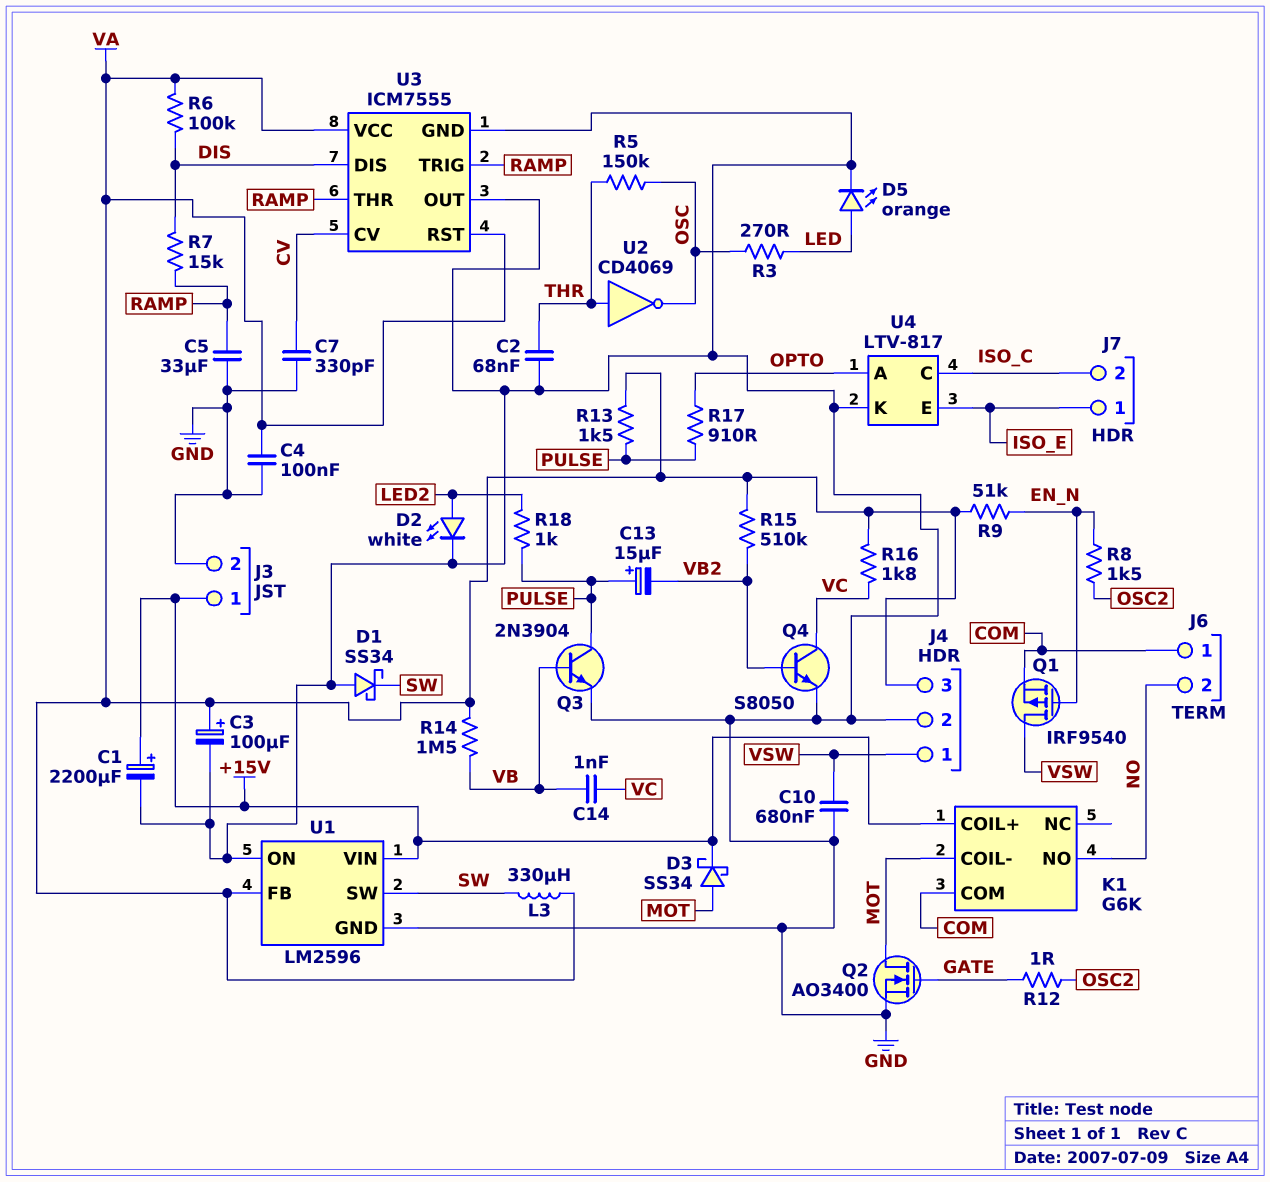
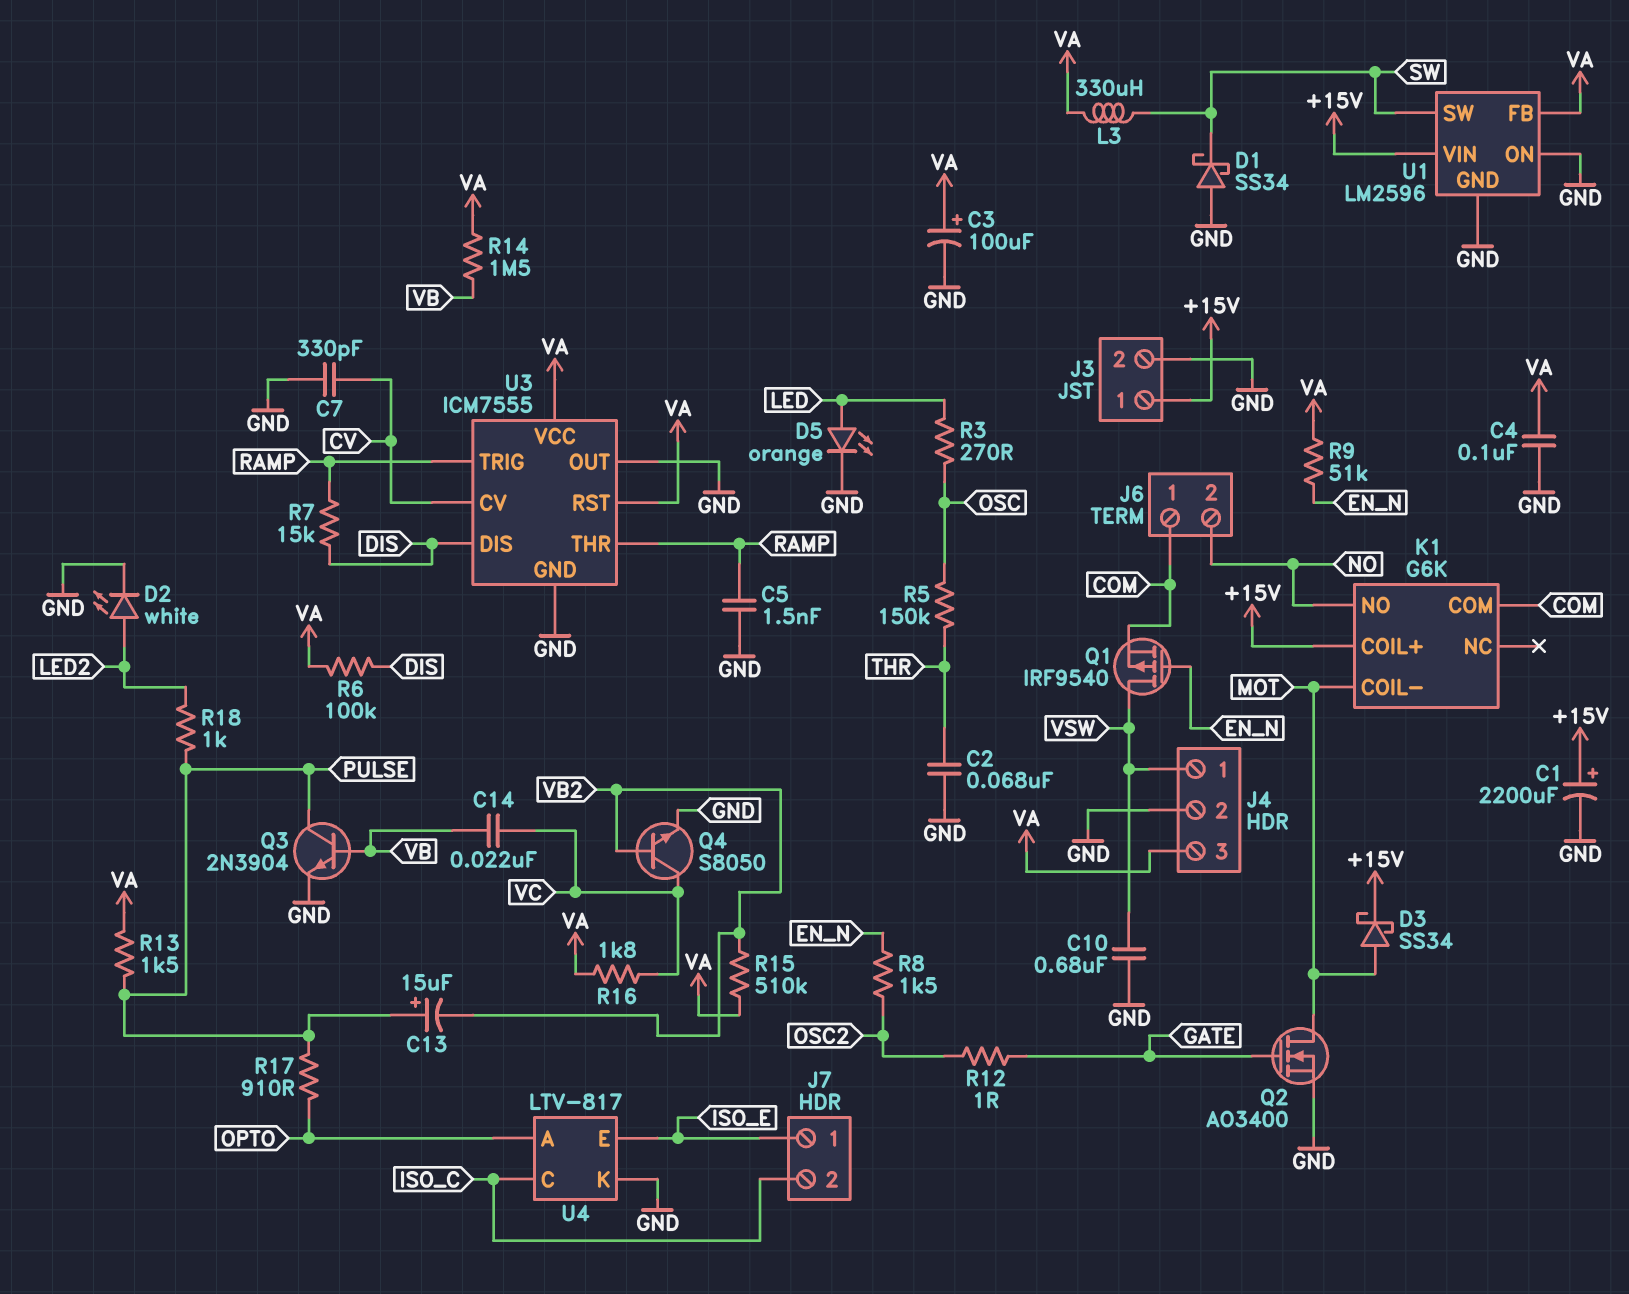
C5: 33uF (GND, RAMP) -> 1.5nF (GND, RAMP)
C14: 1nF (VB, VC) -> 22nF (VB, VC)
U2: NOT CD4069 (in THR, out OSC) -> none

